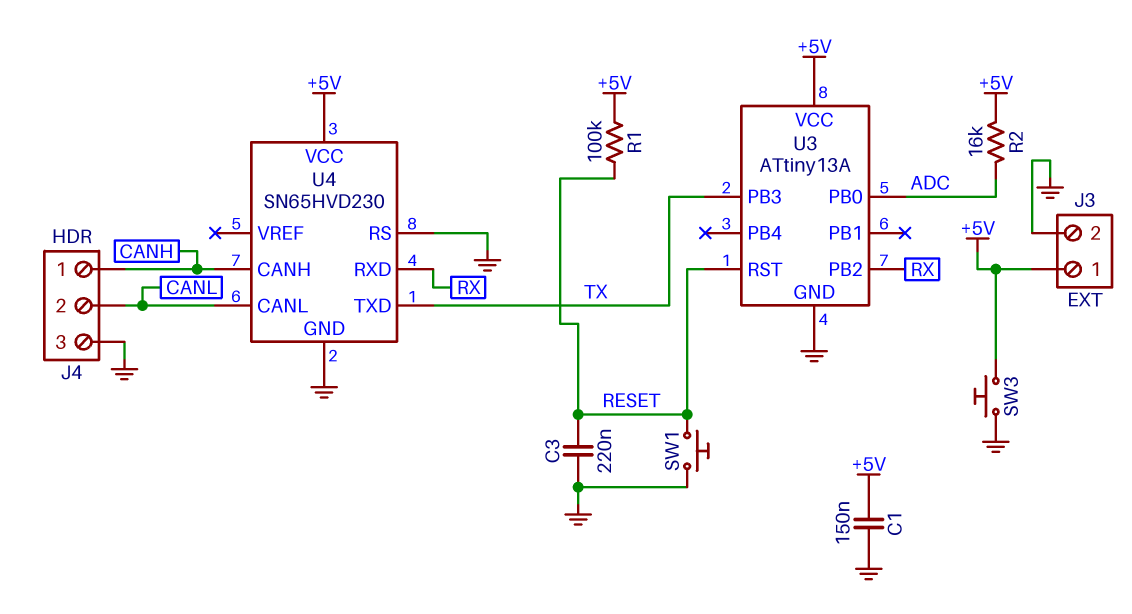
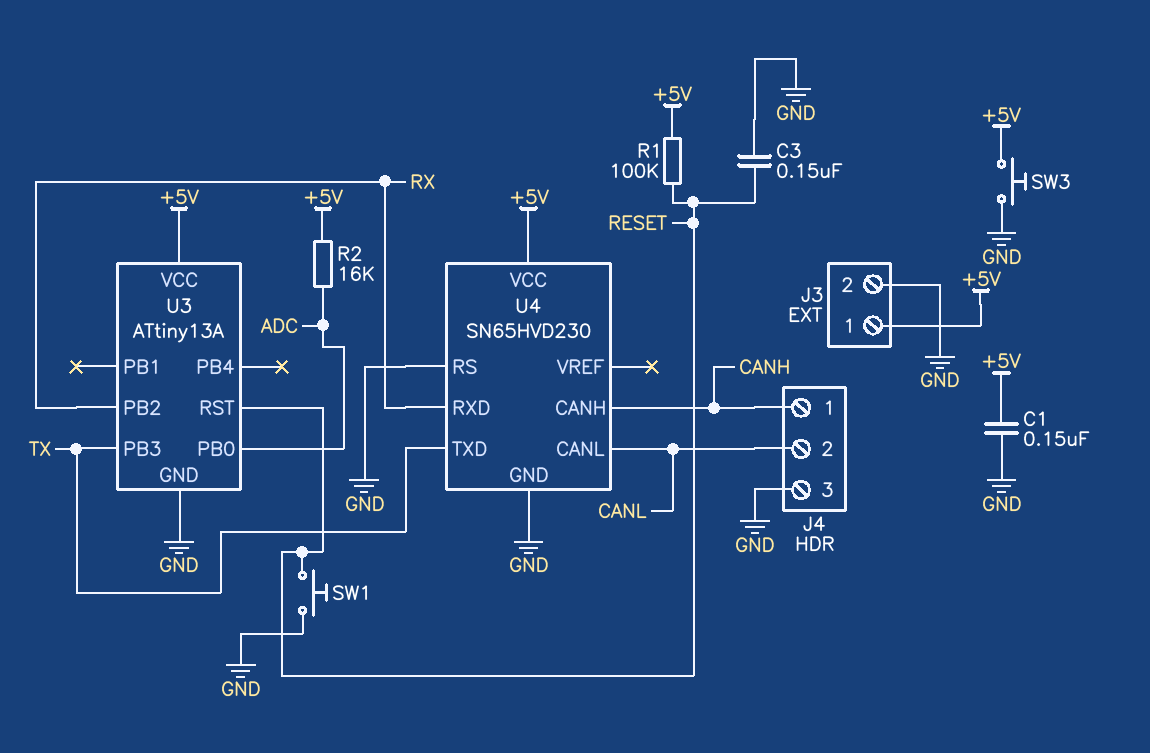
C3: 220nF (GND, RESET) -> 150nF (GND, RESET)

